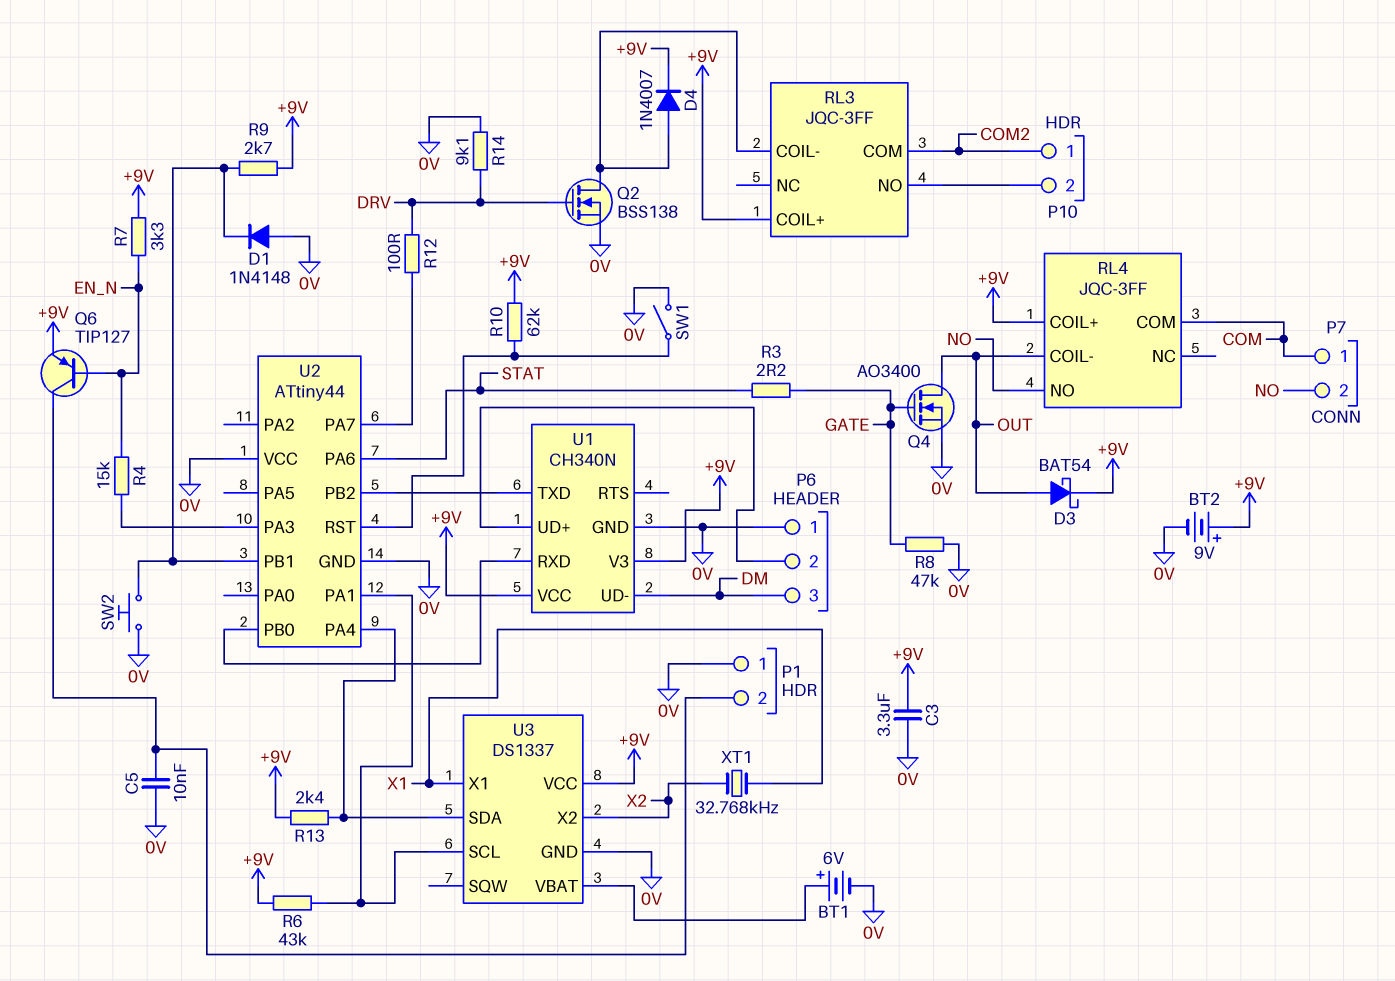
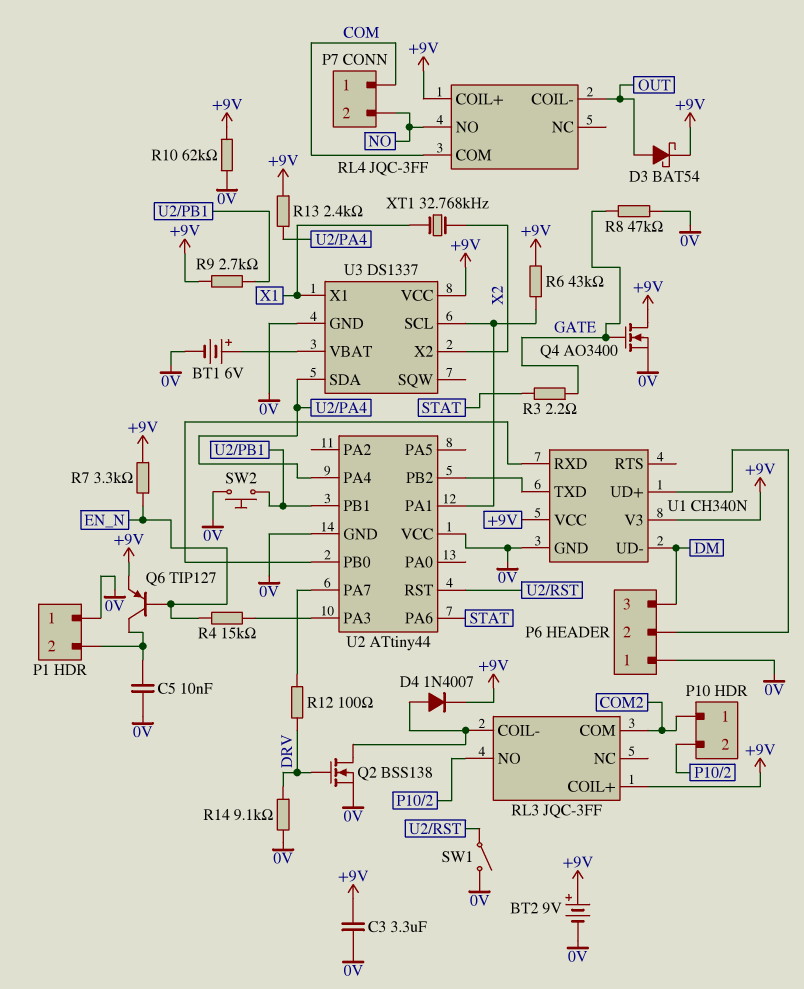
D1: diode 1N4148 (A 0V, K U2/PB1) -> none
Q4: NMOS AO3400 (G GATE, D OUT, S 0V) -> NMOS AO3400 (G GATE, D +9V, S 0V)
R10: 62k (+9V, U2/RST) -> 62k (+9V, 0V)

